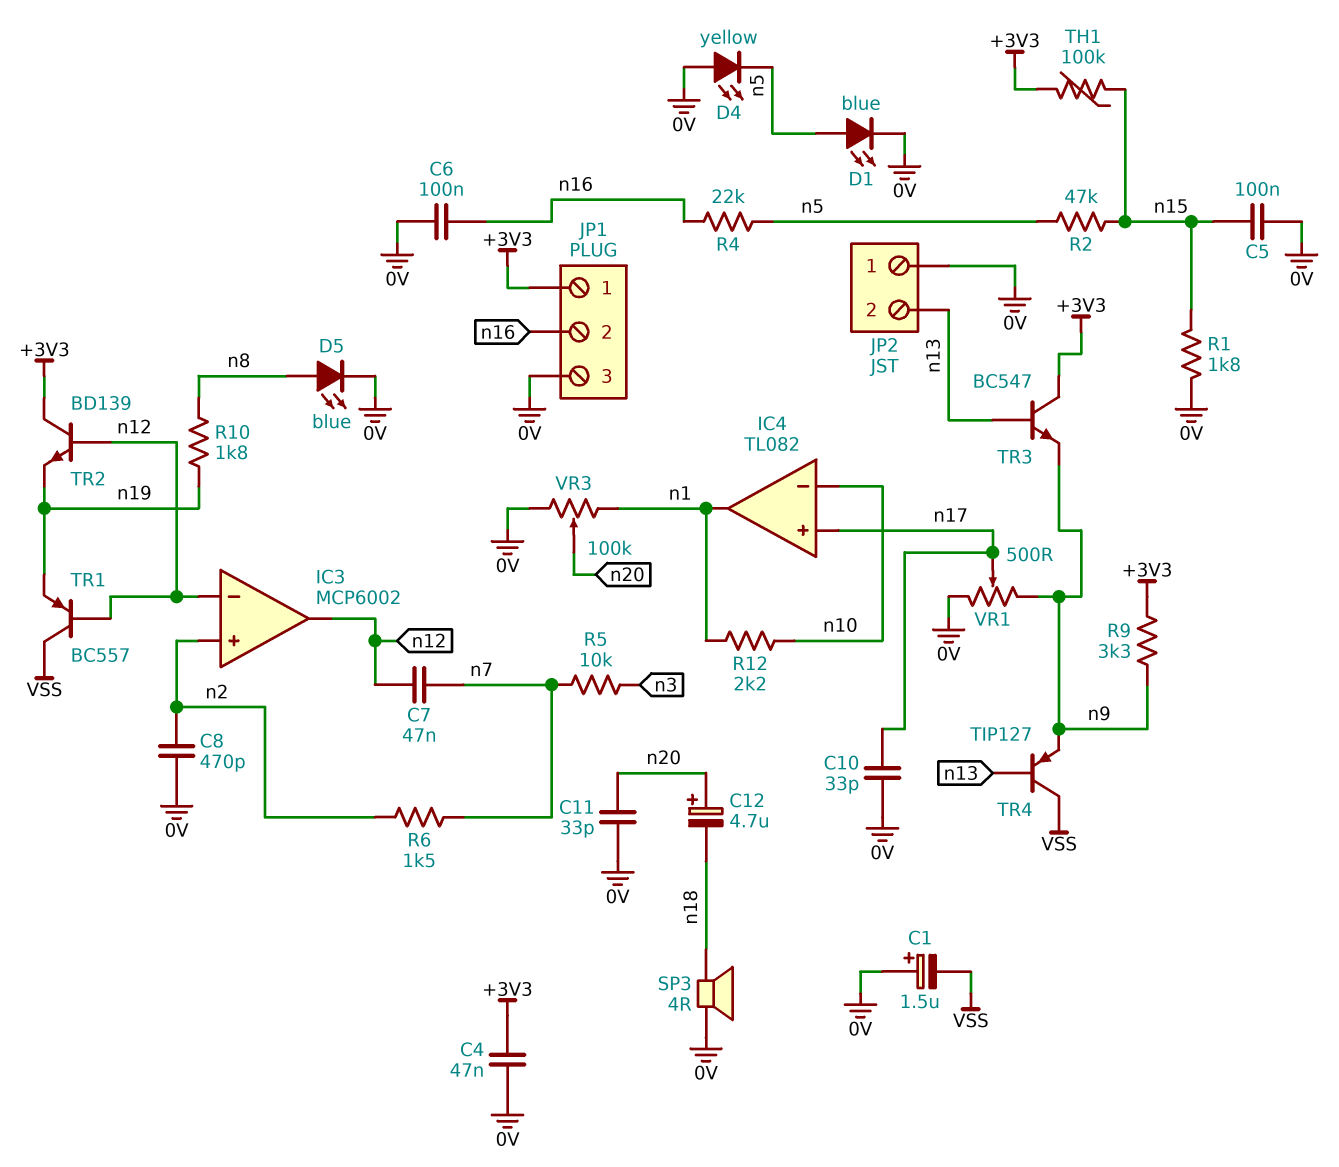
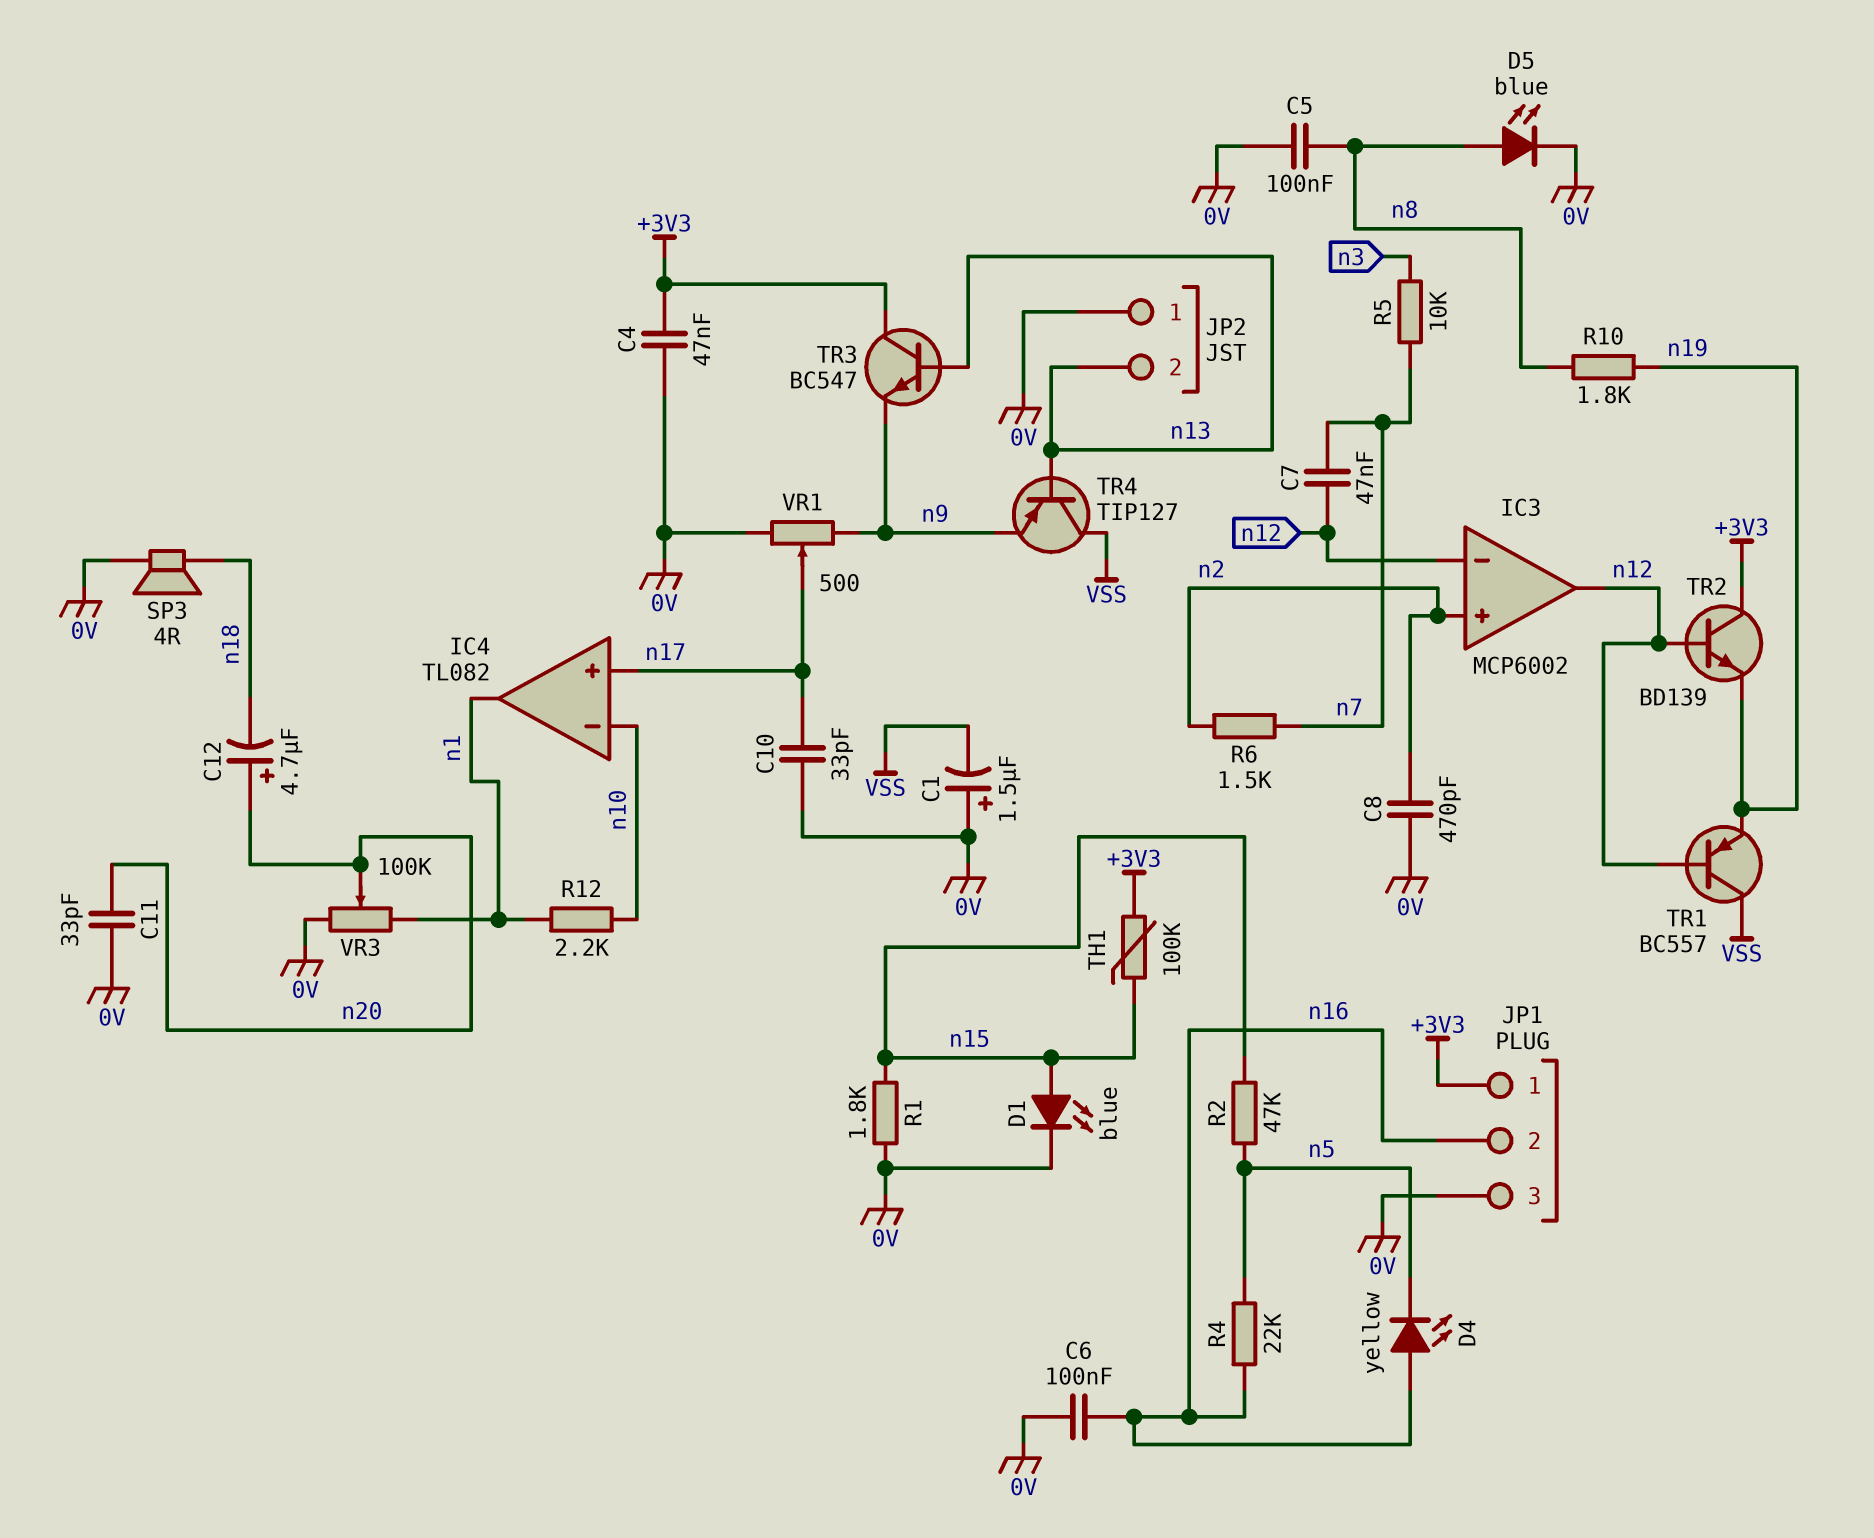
C5: 100nF (0V, n15) -> 100nF (0V, n8)
D1: LED blue (A n5, K 0V) -> LED blue (A n15, K 0V)
D4: LED yellow (A 0V, K n5) -> LED yellow (A n16, K n5)
R9: 3.3k (+3V3, n9) -> none

